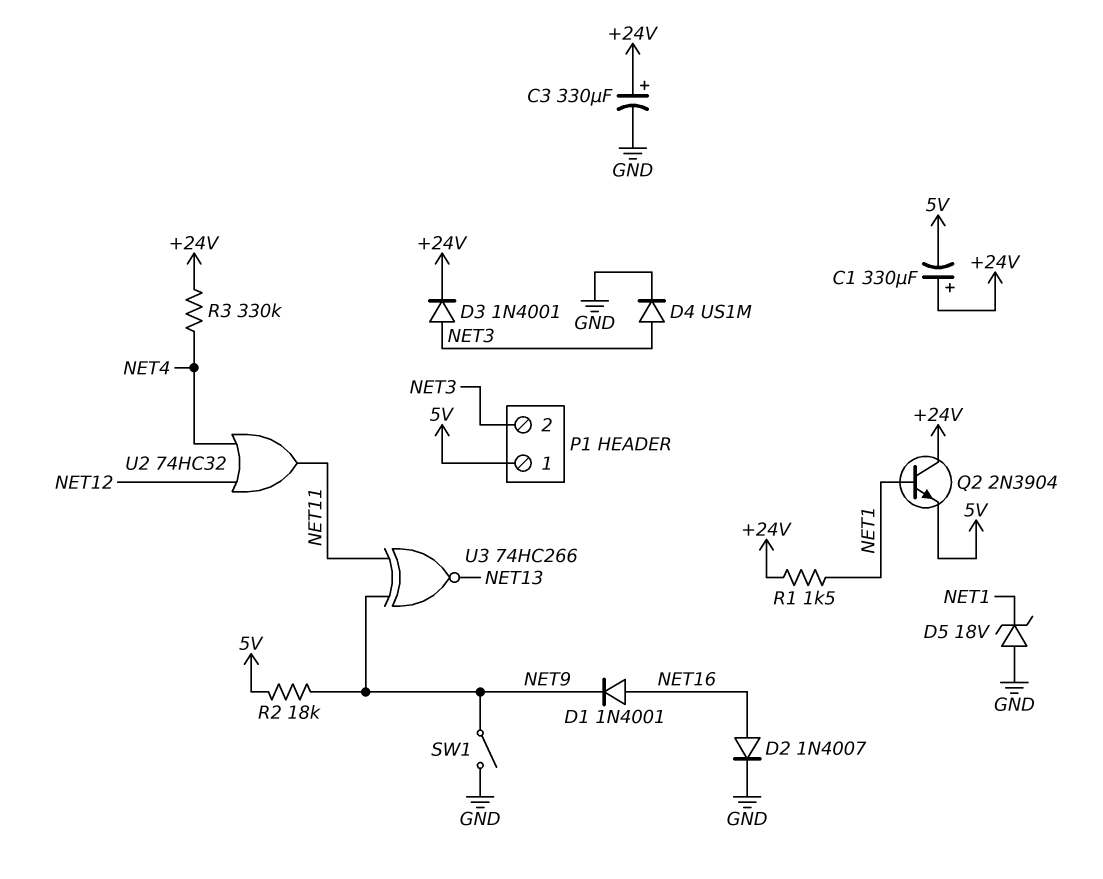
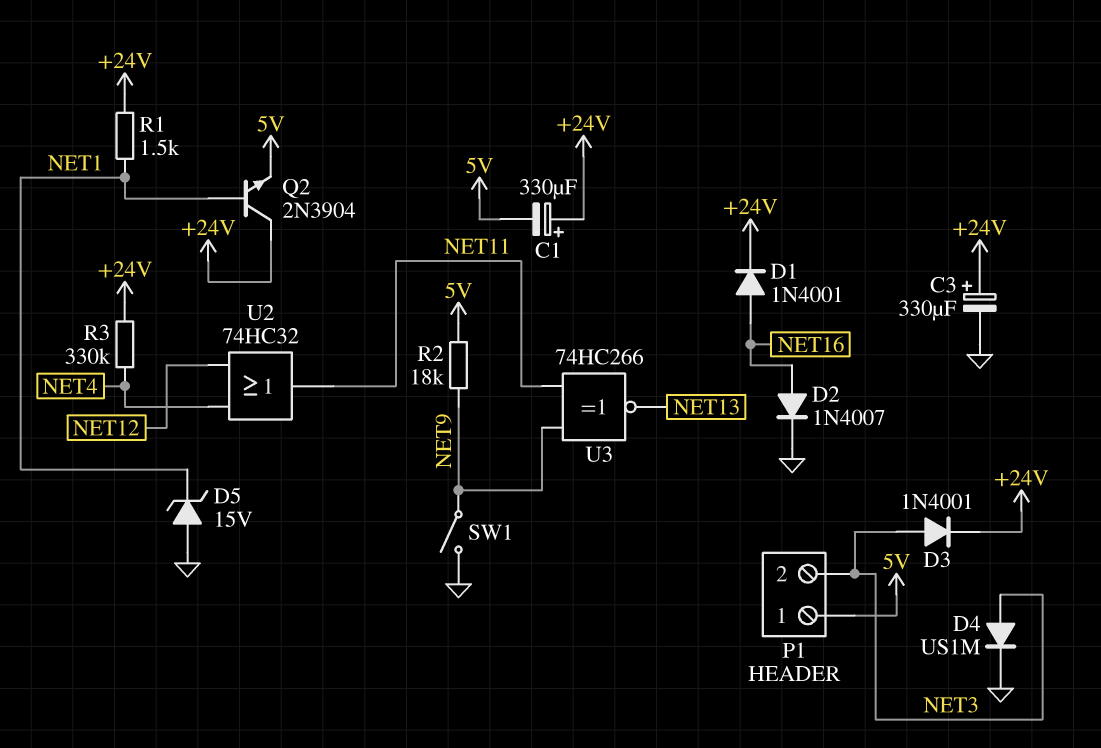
D1: diode 1N4001 (A NET16, K NET9) -> diode 1N4001 (A NET16, K +24V)
D5: zener 18V (A GND, K NET1) -> zener 15V (A GND, K NET1)

